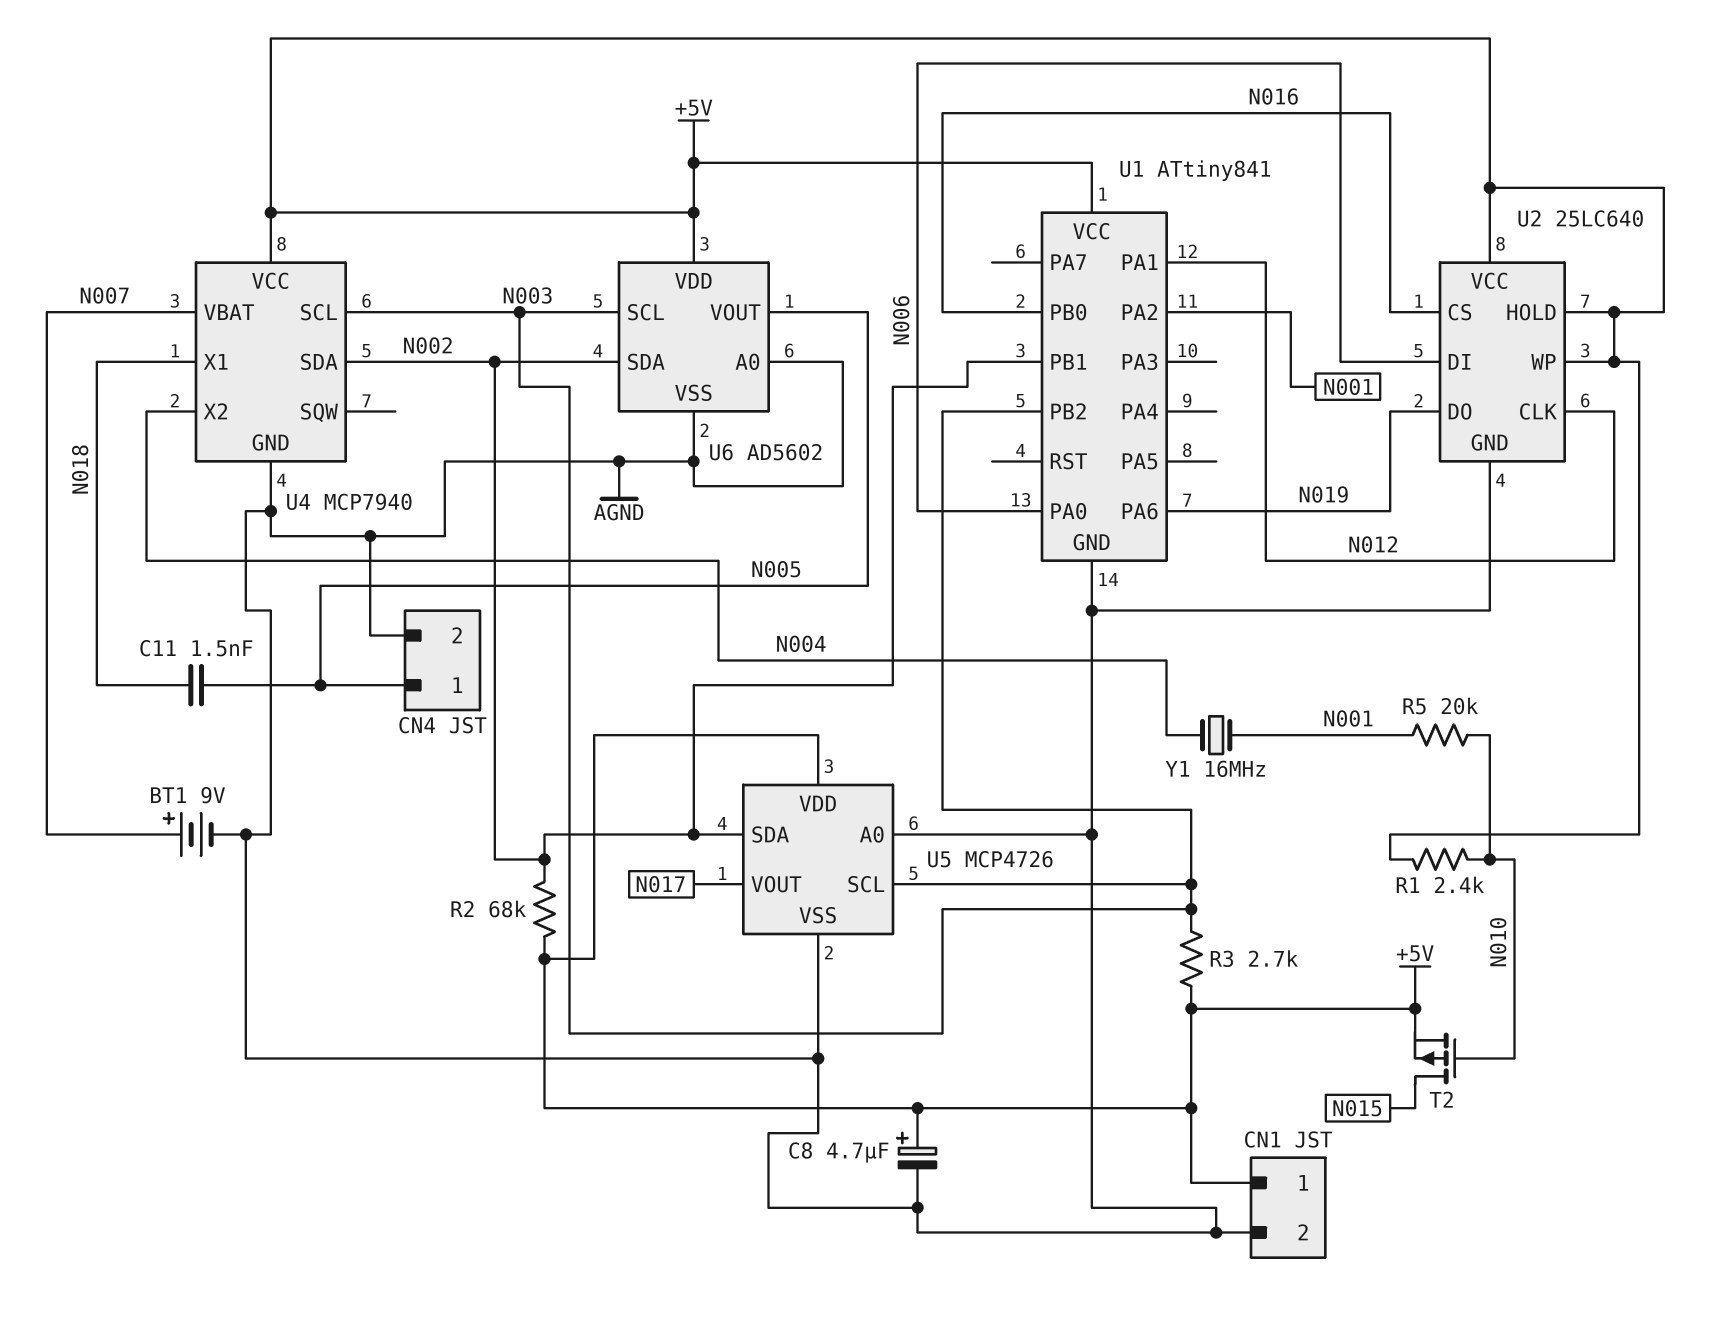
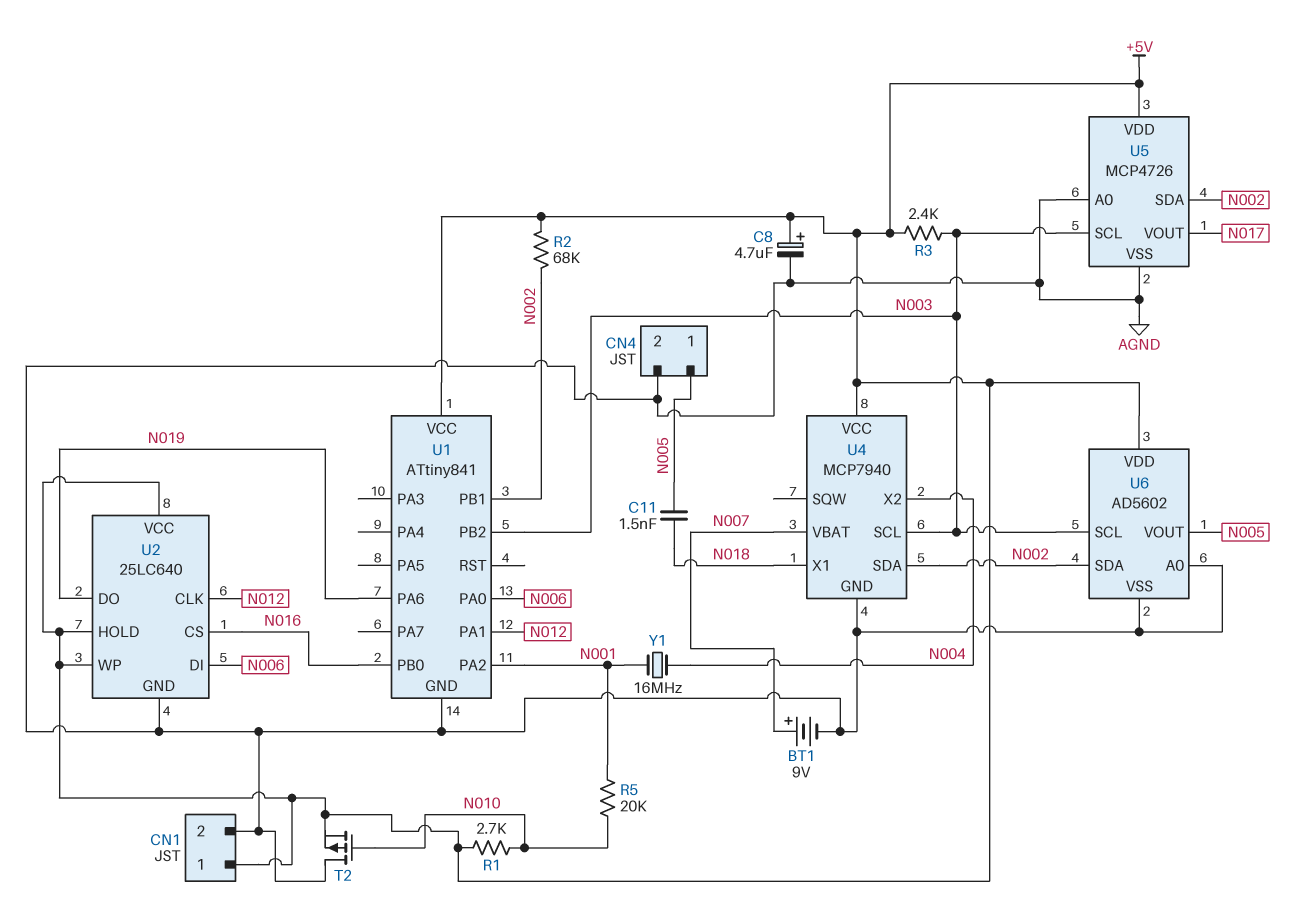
R1: 2.4k (+5V, N010) -> 2.7k (+5V, N010)
R3: 2.7k (+5V, N003) -> 2.4k (+5V, N003)
T2: PMOS (G N010, D N015, S +5V) -> PMOS (G N010, D AGND, S +5V)

